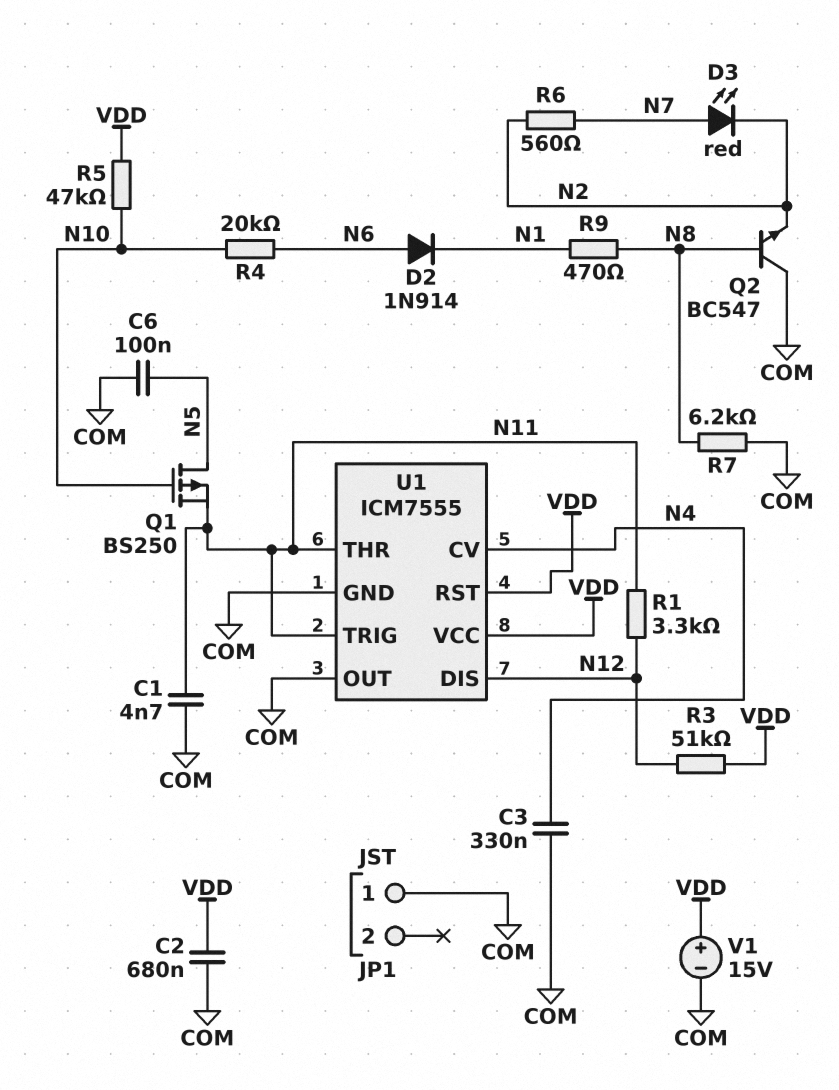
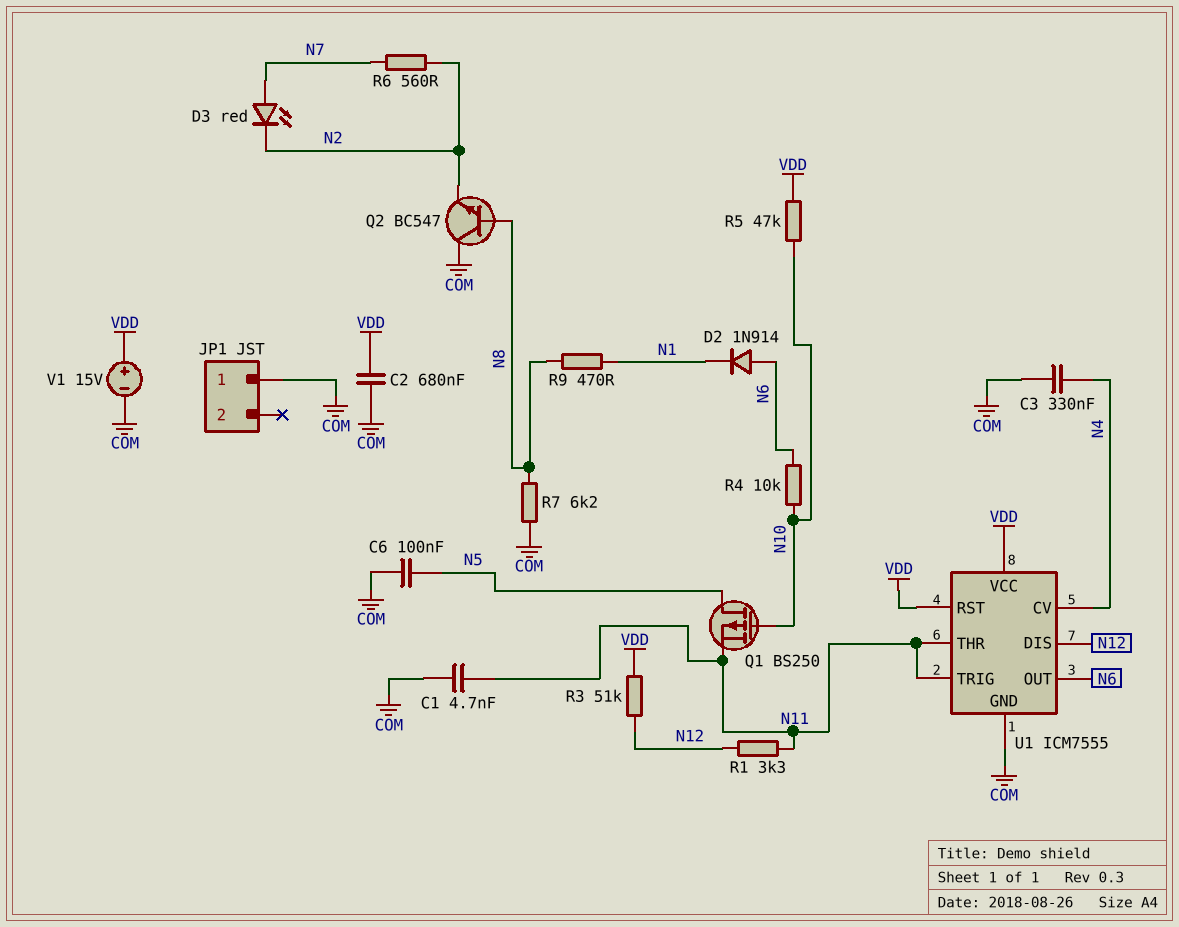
R4: 20k (N6, N10) -> 10k (N6, N10)
U1 pin OUT: COM -> N6

